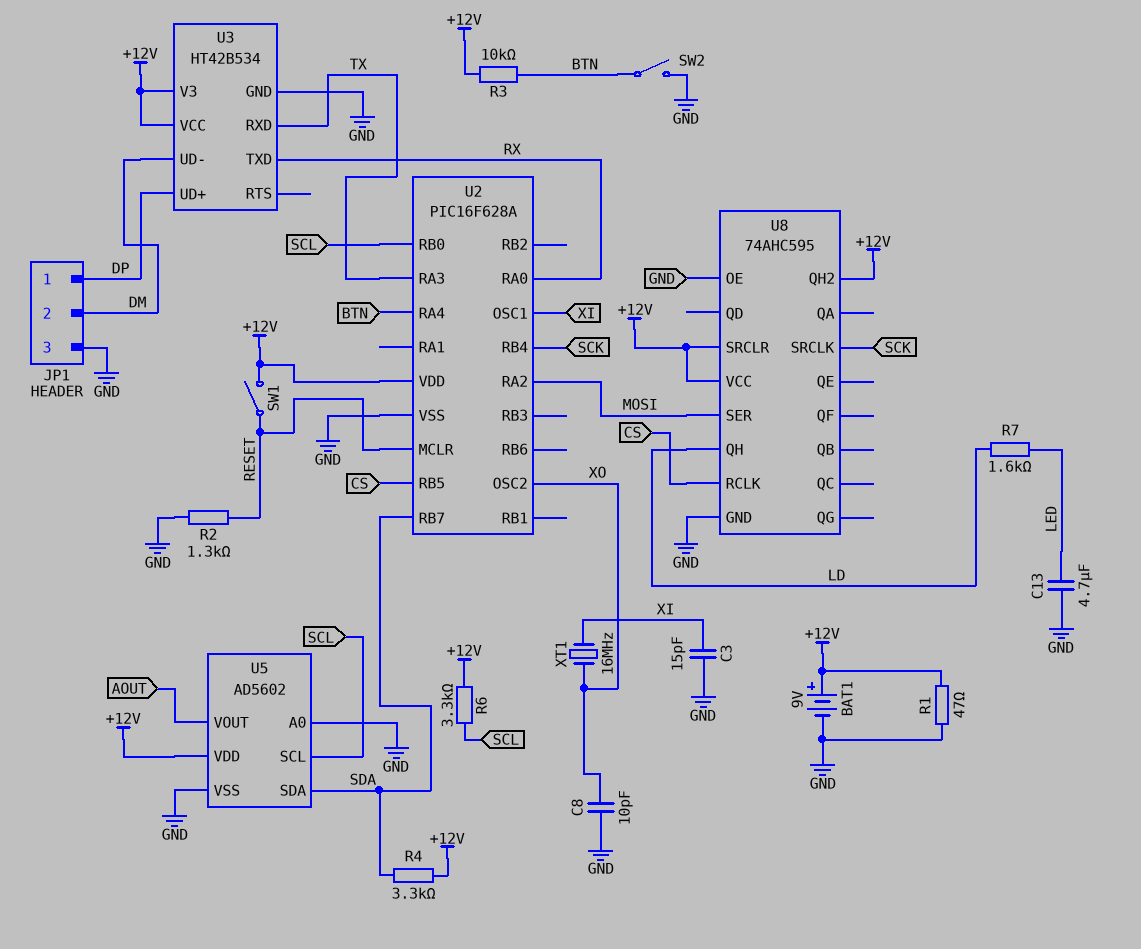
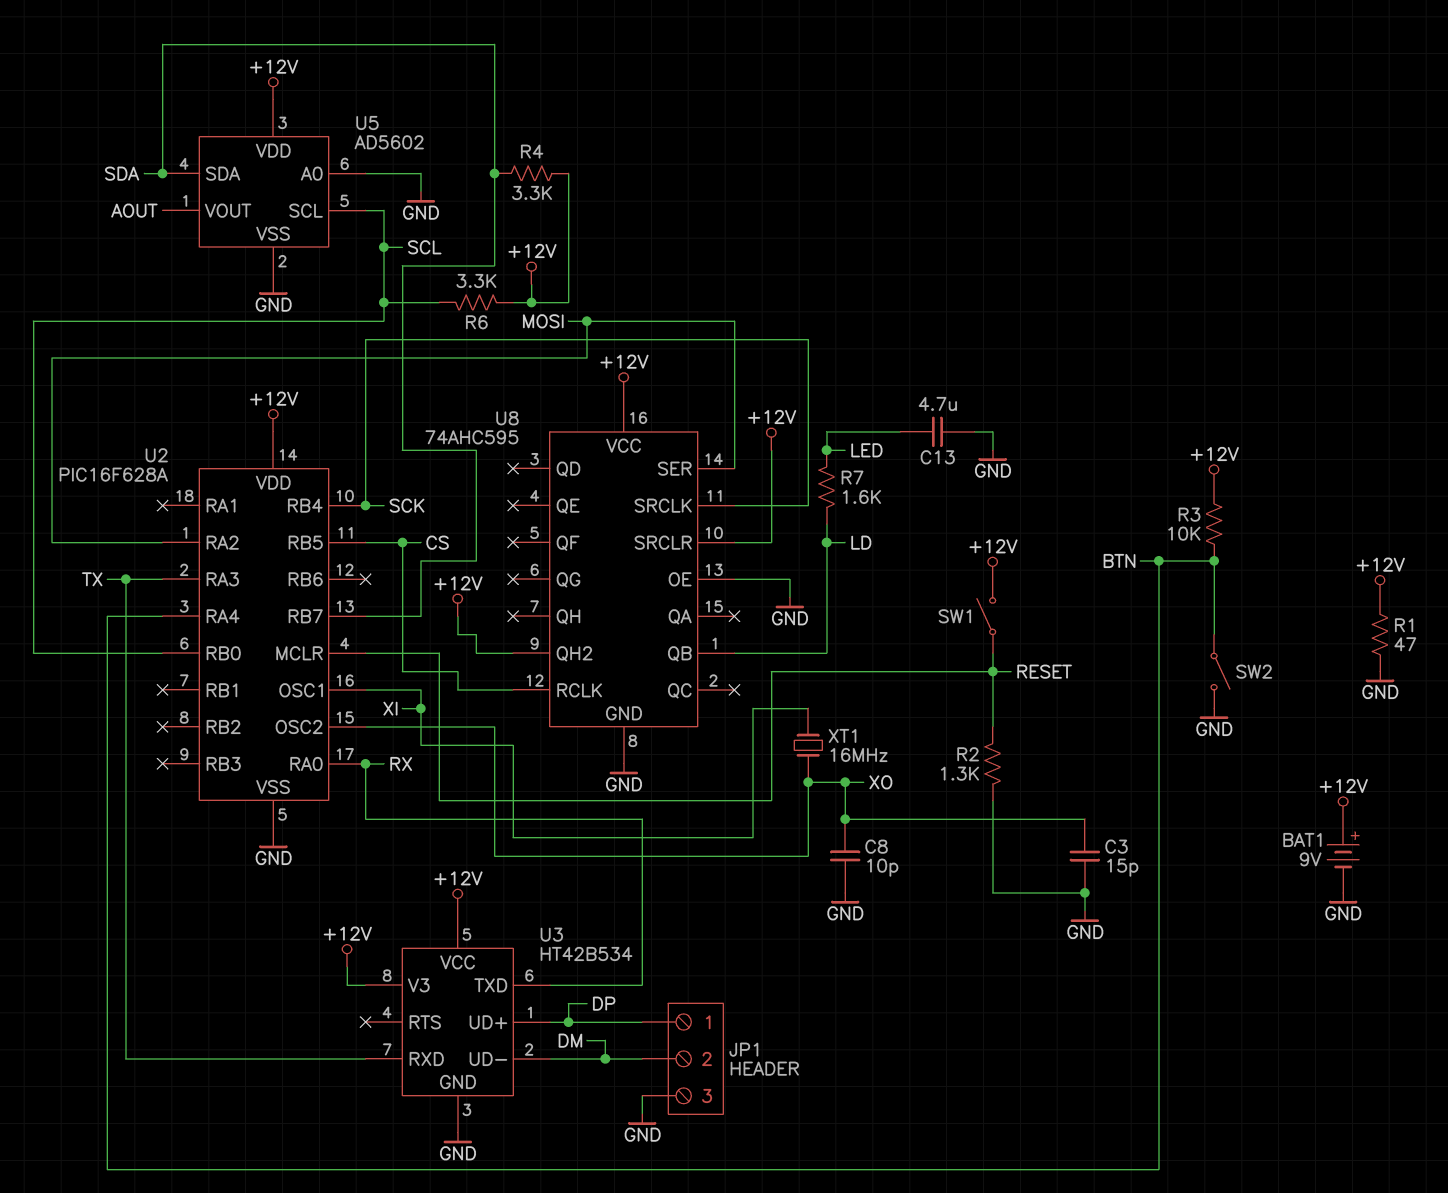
C3: 15pF (GND, XI) -> 15pF (GND, XO)
U8 pin QB: none -> LD
U8 pin QH: LD -> none

